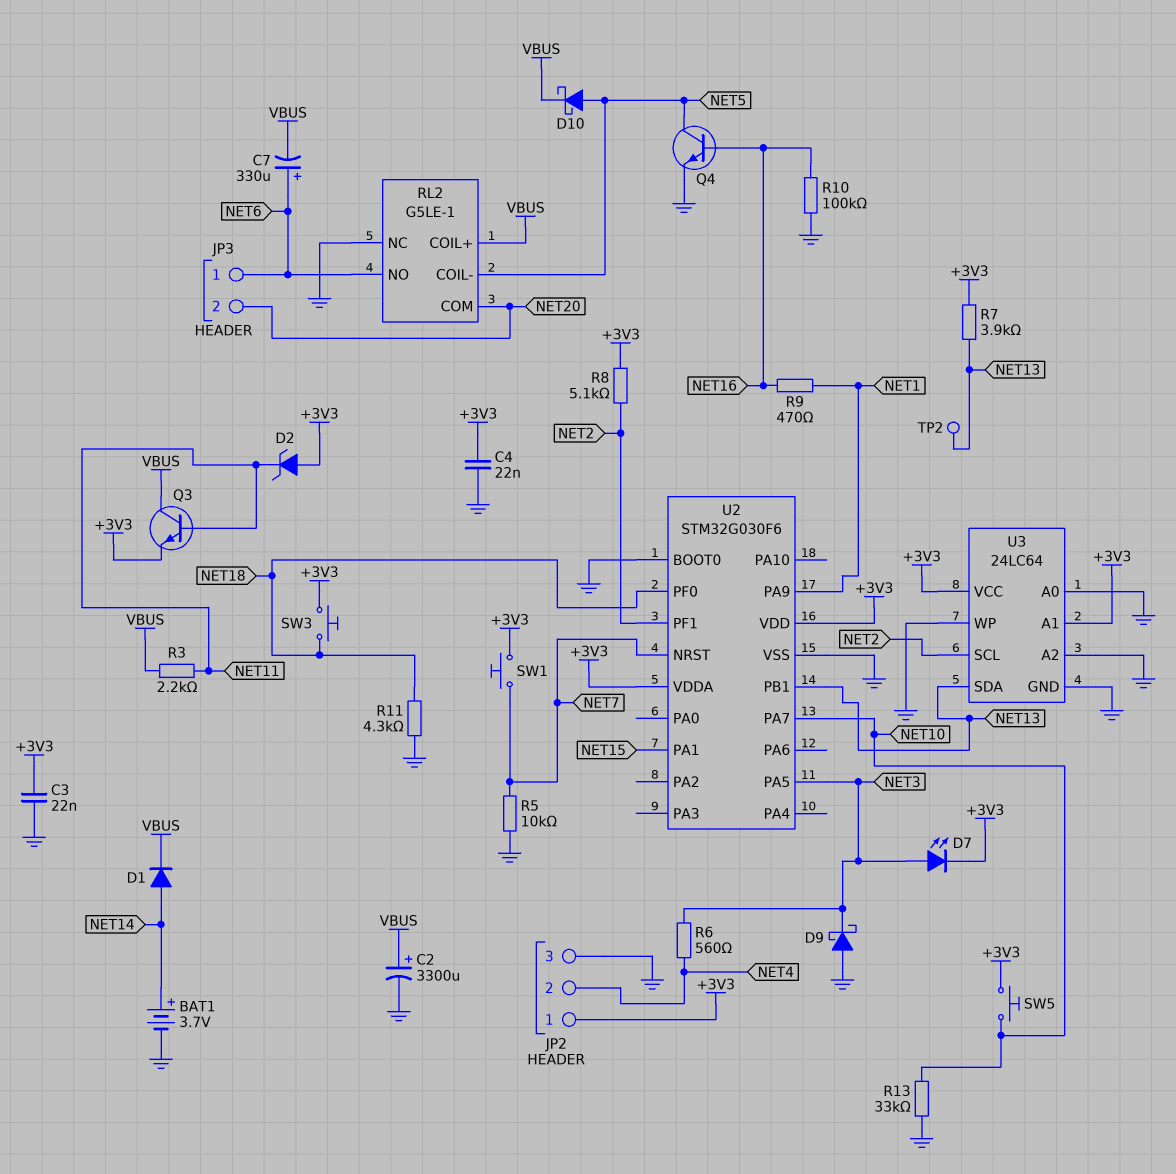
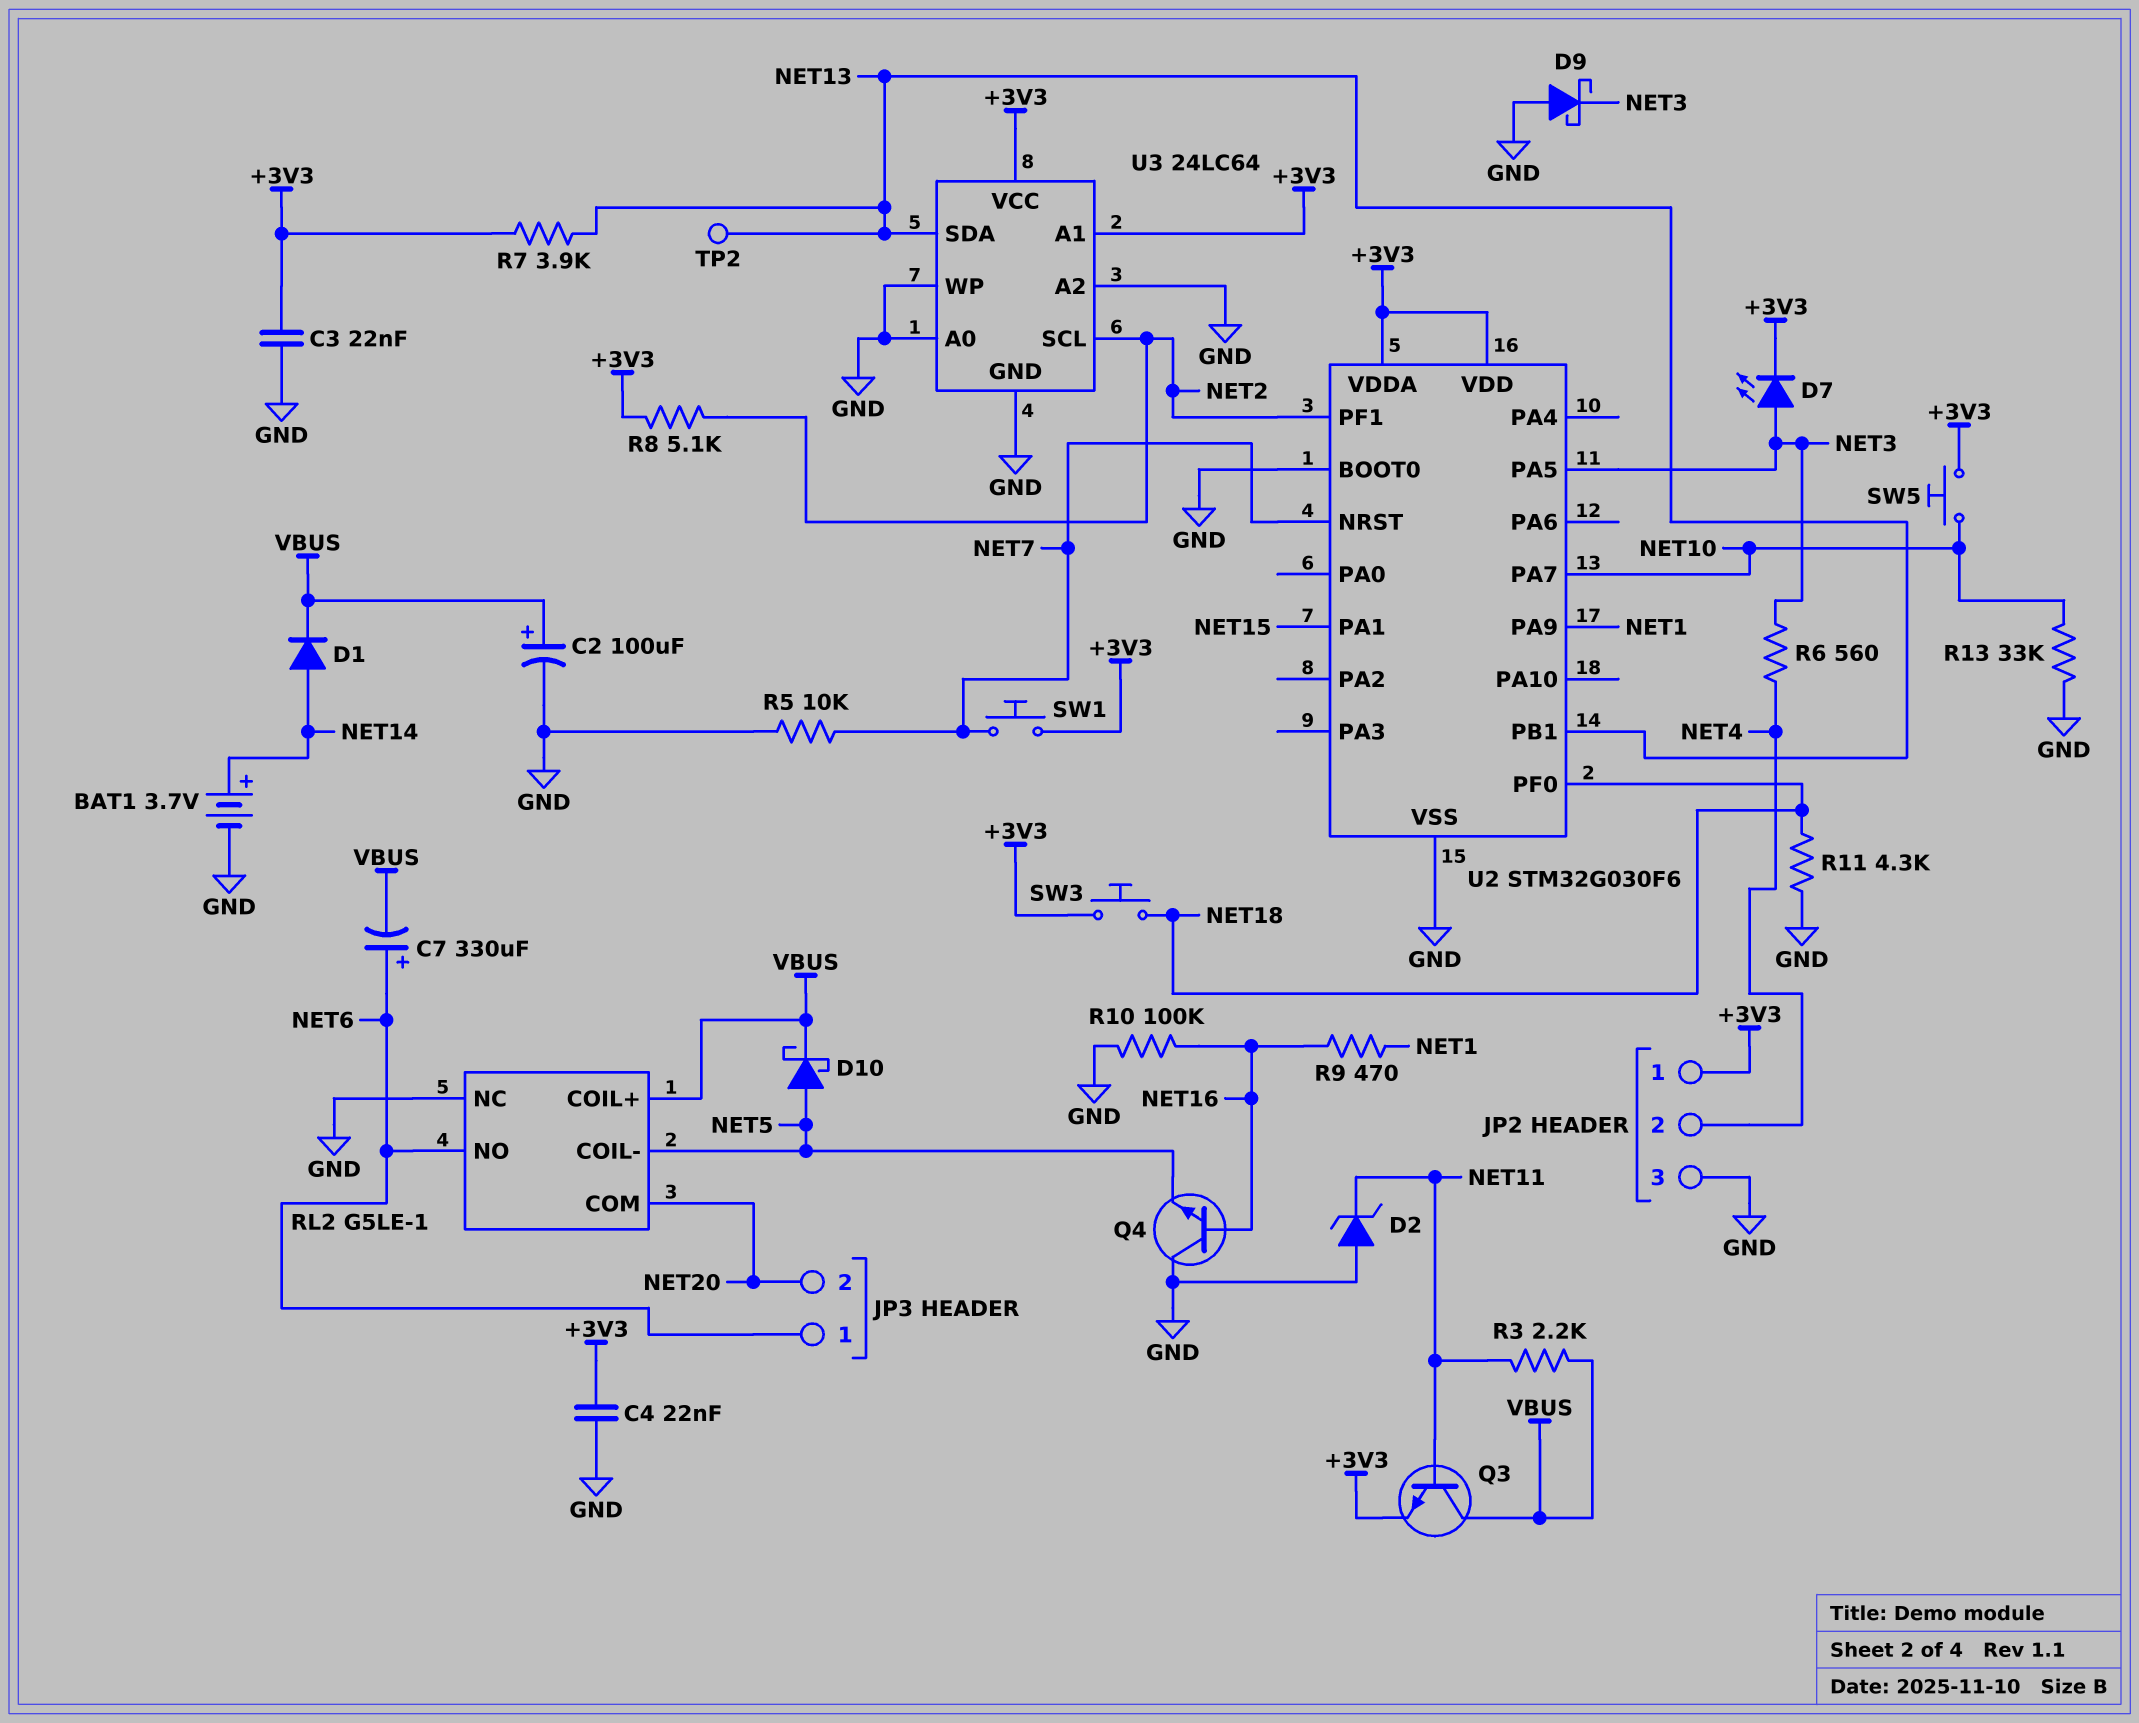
C2: 3300uF (plus VBUS, minus GND) -> 100uF (plus VBUS, minus GND)
D2: zener (A +3V3, K NET11) -> zener (A GND, K NET11)
Q4: NPN (B NET16, C NET5, E GND) -> NPN (B NET16, C GND, E NET5)

